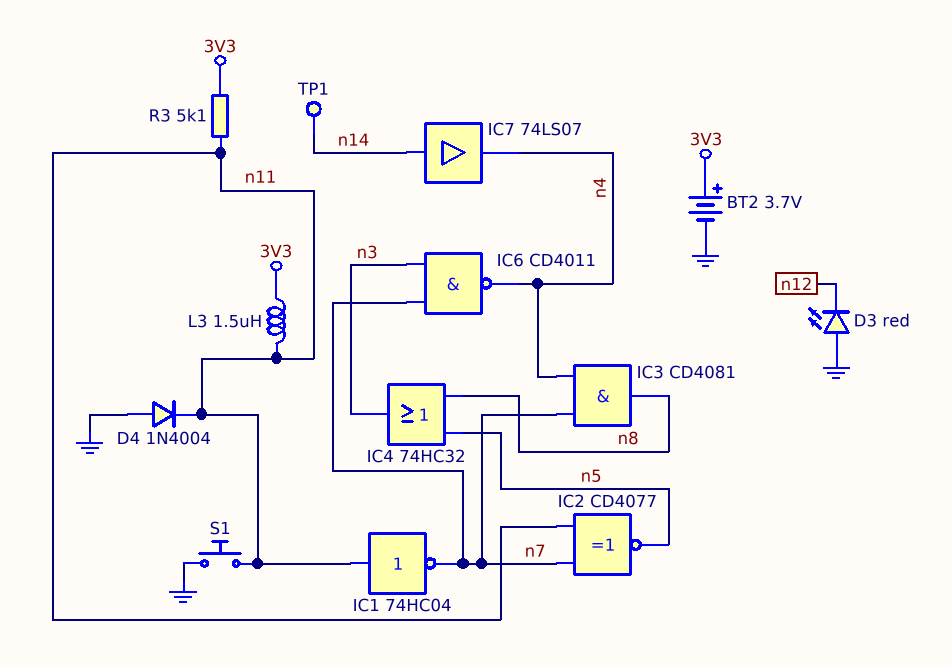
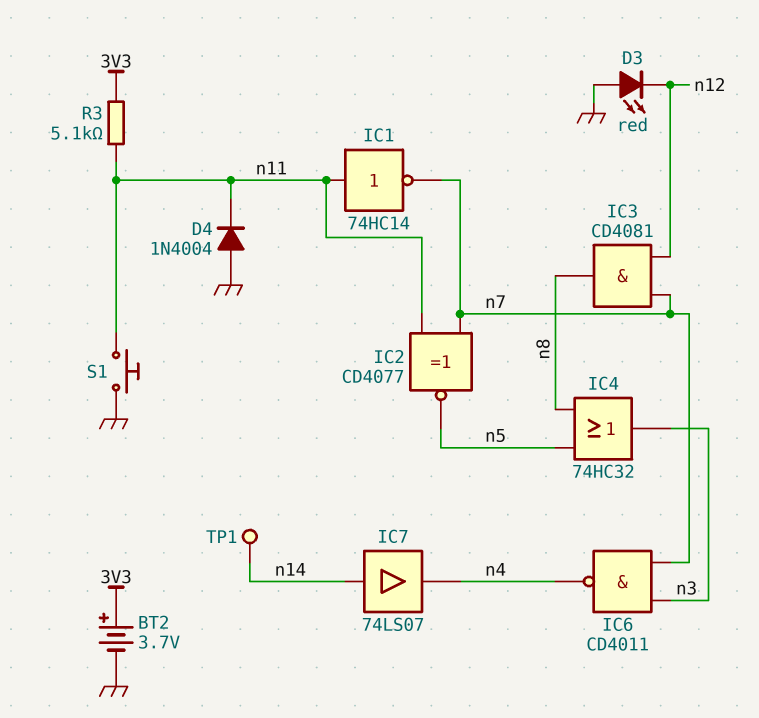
IC1: NOT 74HC04 (in n11, out n7) -> NOT 74HC14 (in n11, out n7)
IC3: AND CD4081 (in n4, in n7, out n8) -> AND CD4081 (in n7, in n12, out n8)
L3: 1.5uH (3V3, n11) -> none

